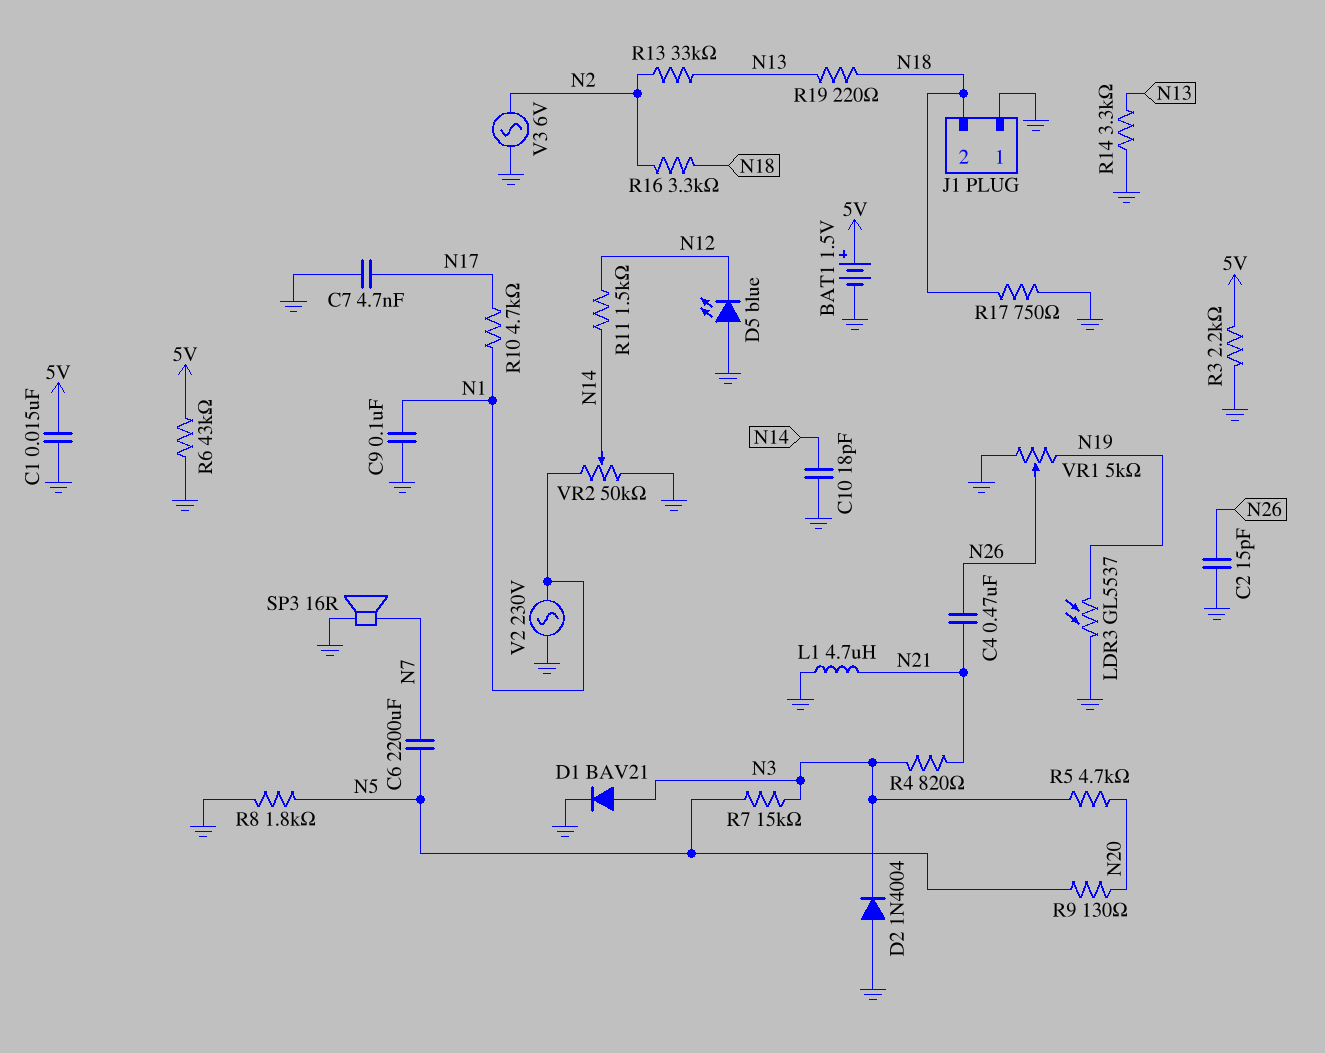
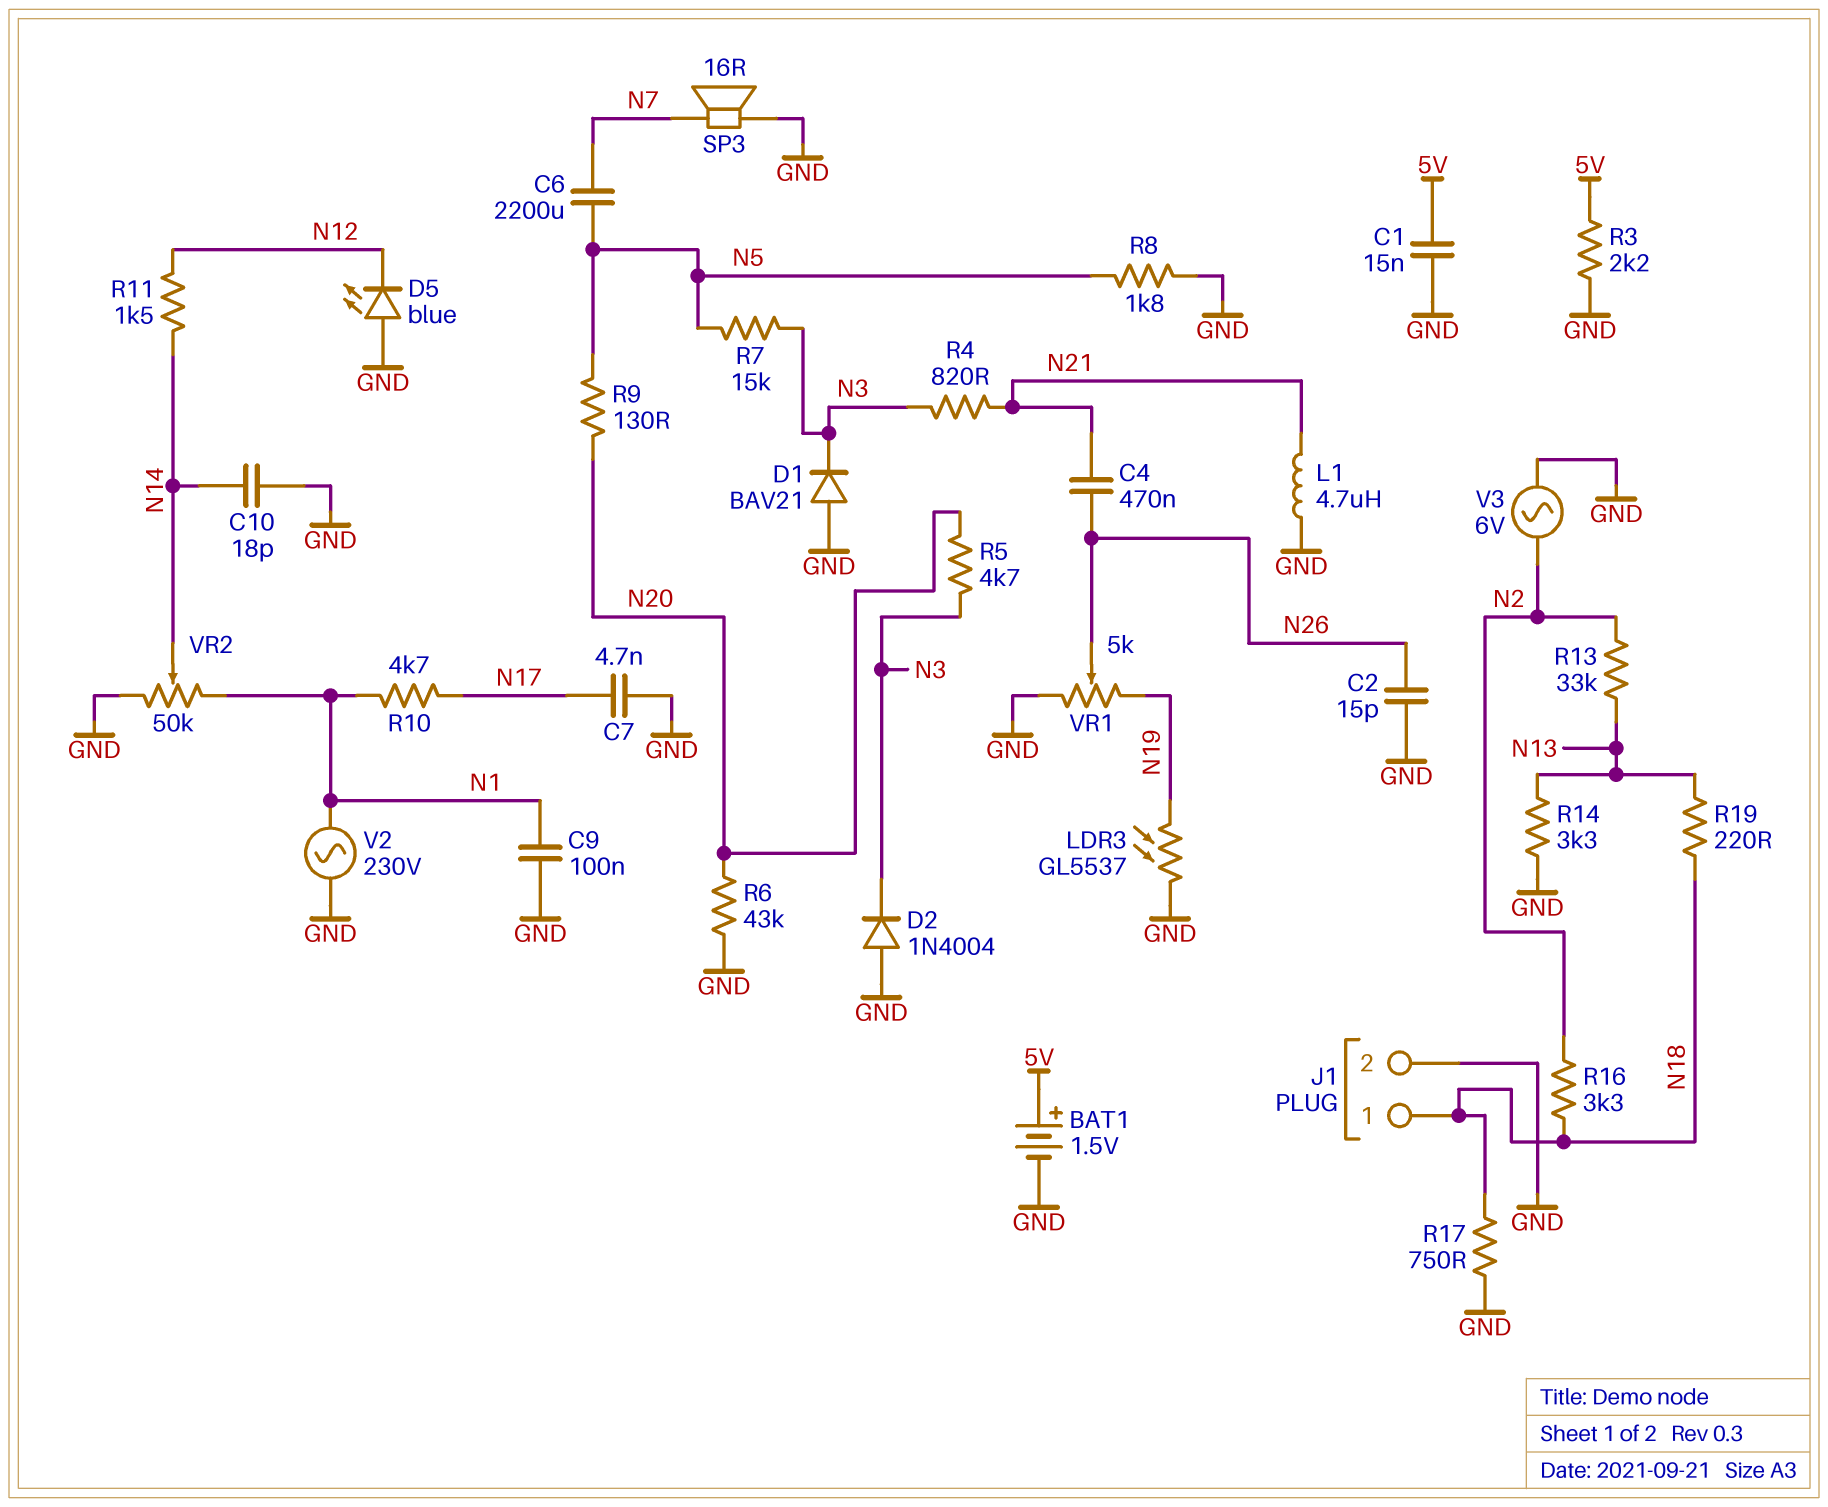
D1: diode BAV21 (A N3, K GND) -> diode BAV21 (A GND, K N3)
J1 pin 1: GND -> N18
J1 pin 2: N18 -> GND
R6: 43k (5V, GND) -> 43k (GND, N20)

